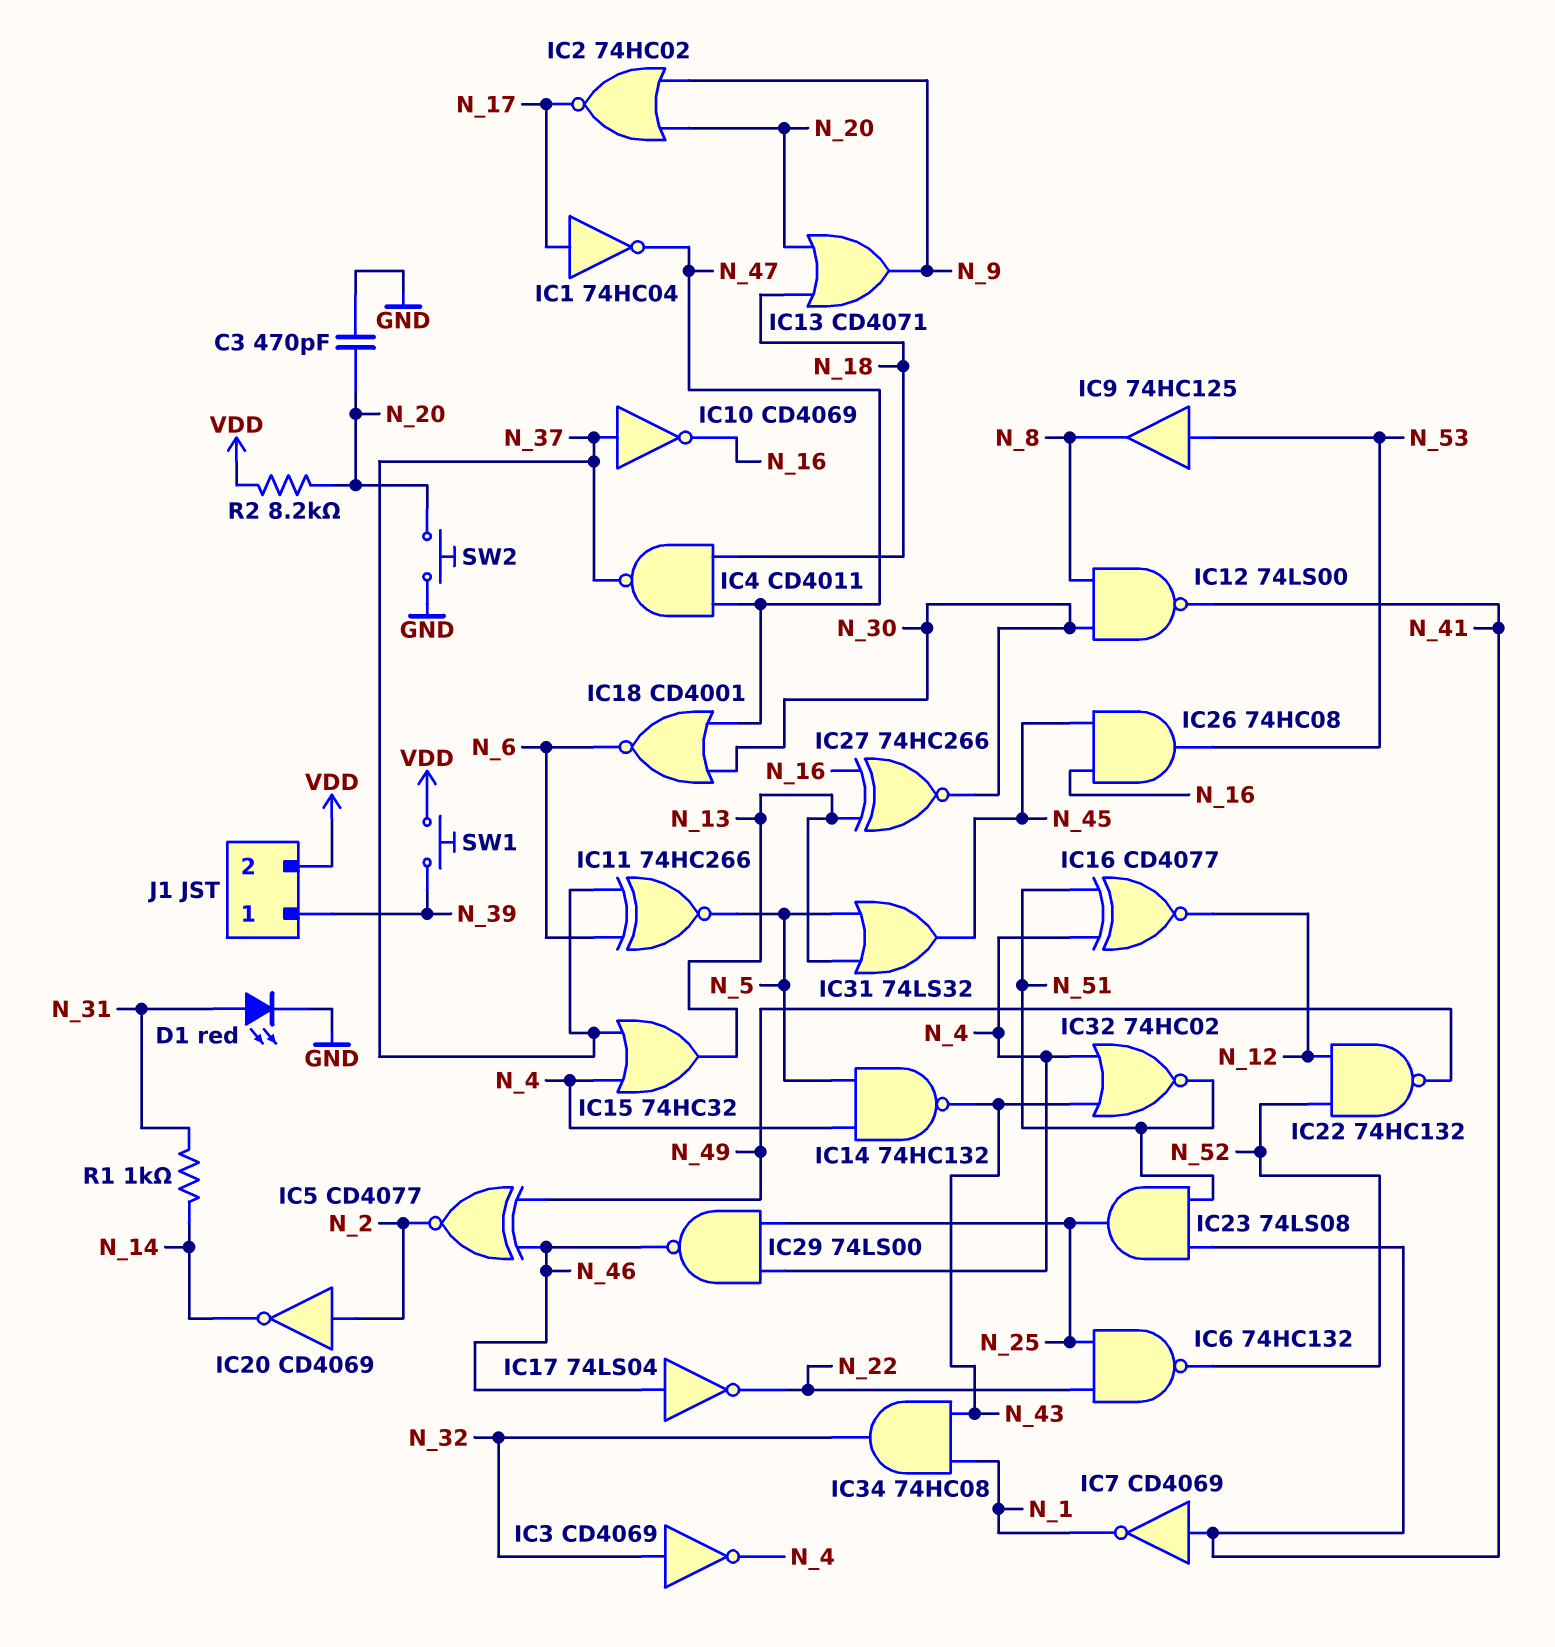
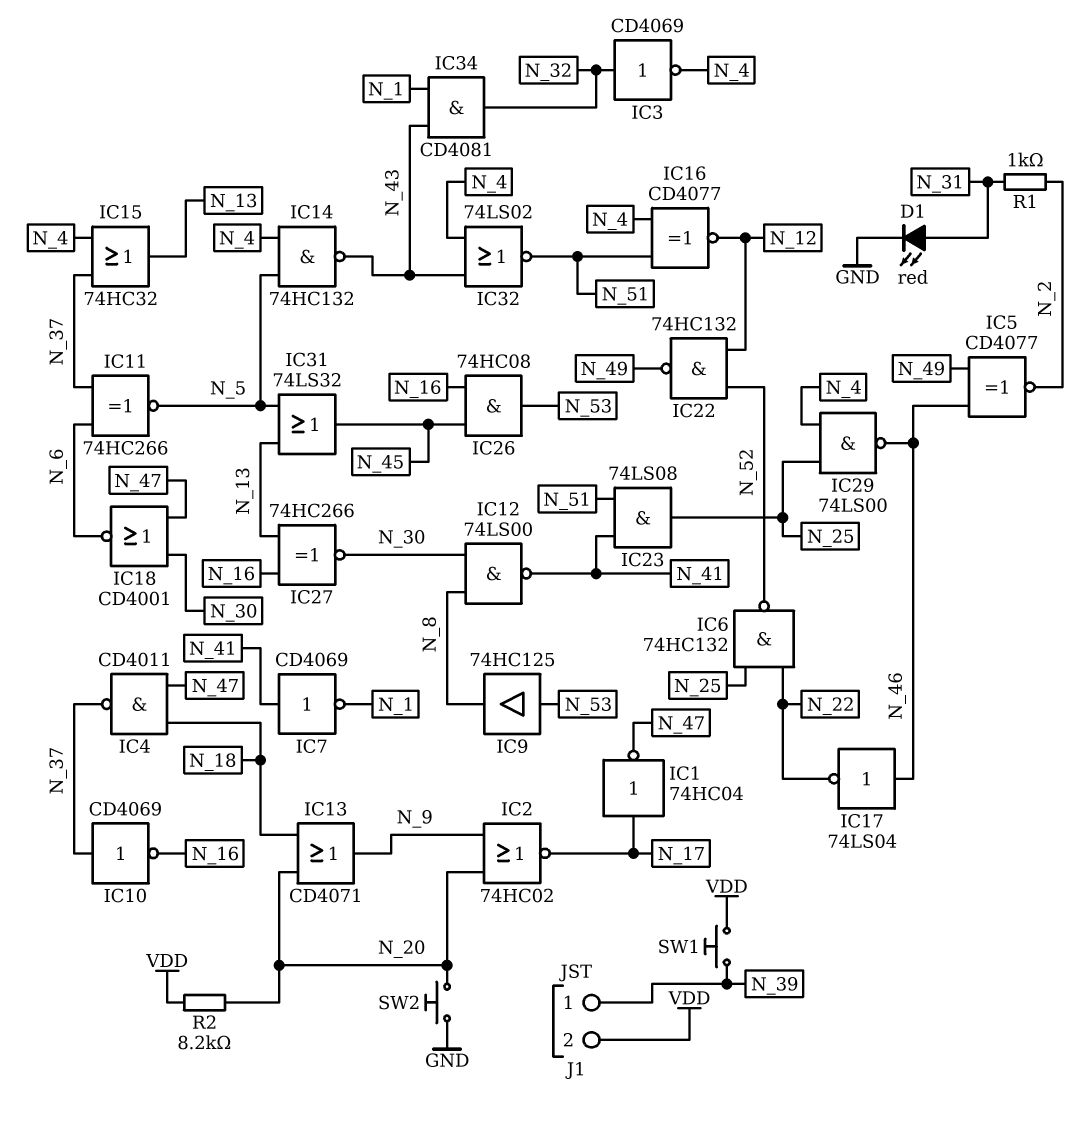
C3: 470pF (GND, N_20) -> none
IC20: NOT CD4069 (in N_2, out N_14) -> none
IC32: NOR 74HC02 (in N_4, in N_43, out N_51) -> NOR 74LS02 (in N_4, in N_43, out N_51)
IC34: AND 74HC08 (in N_1, in N_43, out N_32) -> AND CD4081 (in N_1, in N_43, out N_32)
R1: 1k (N_14, N_31) -> 1k (N_2, N_31)

